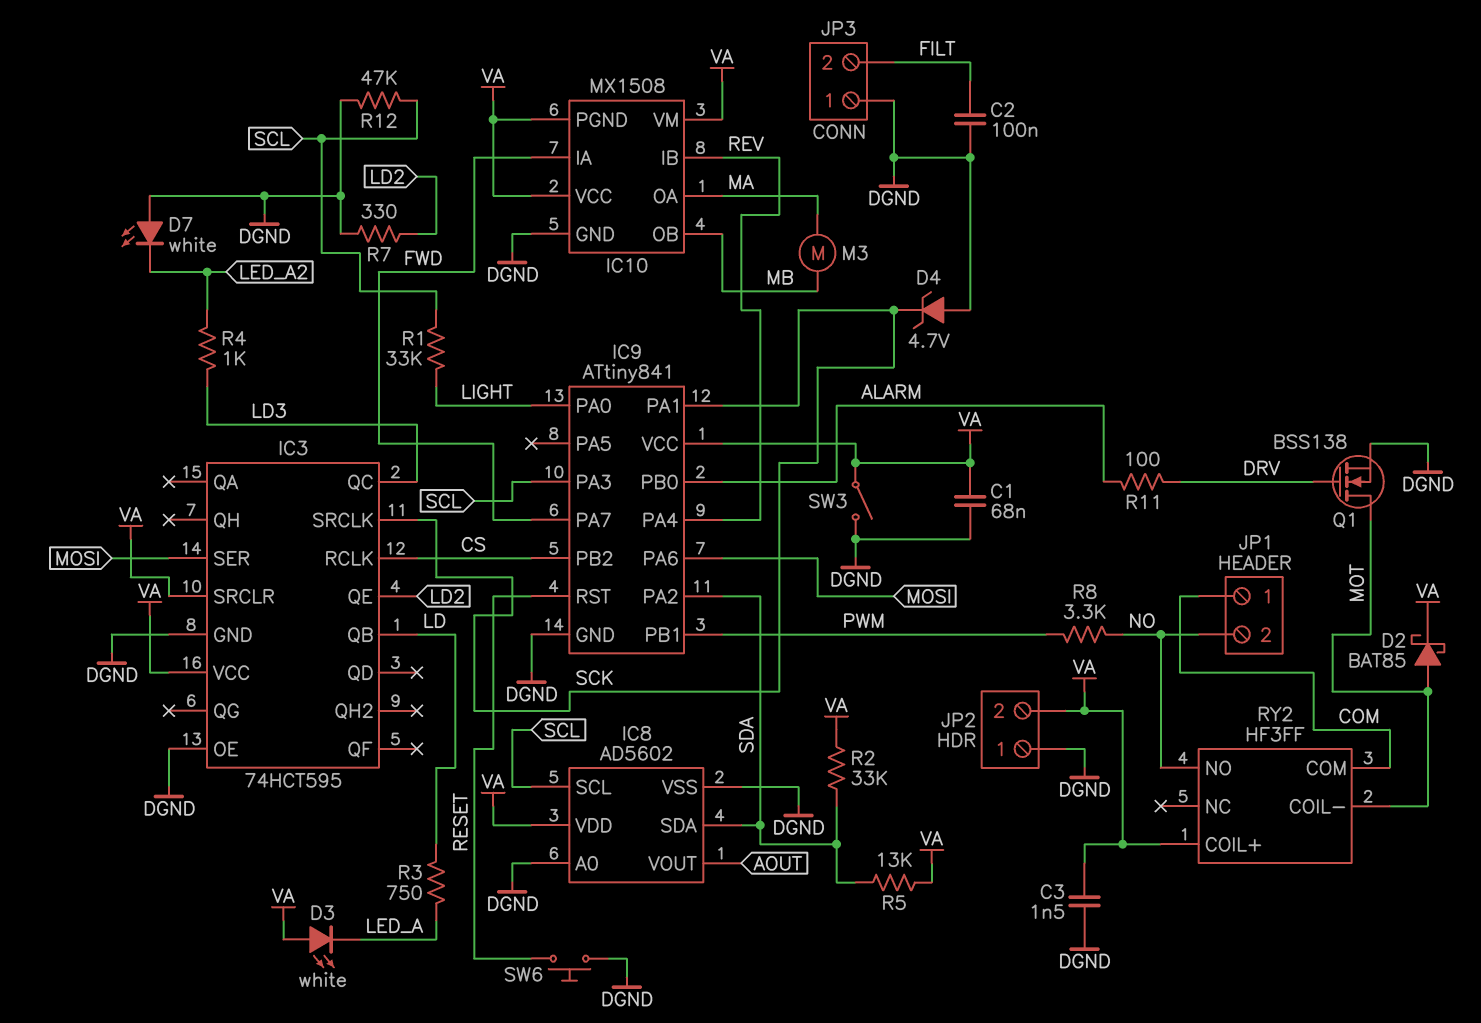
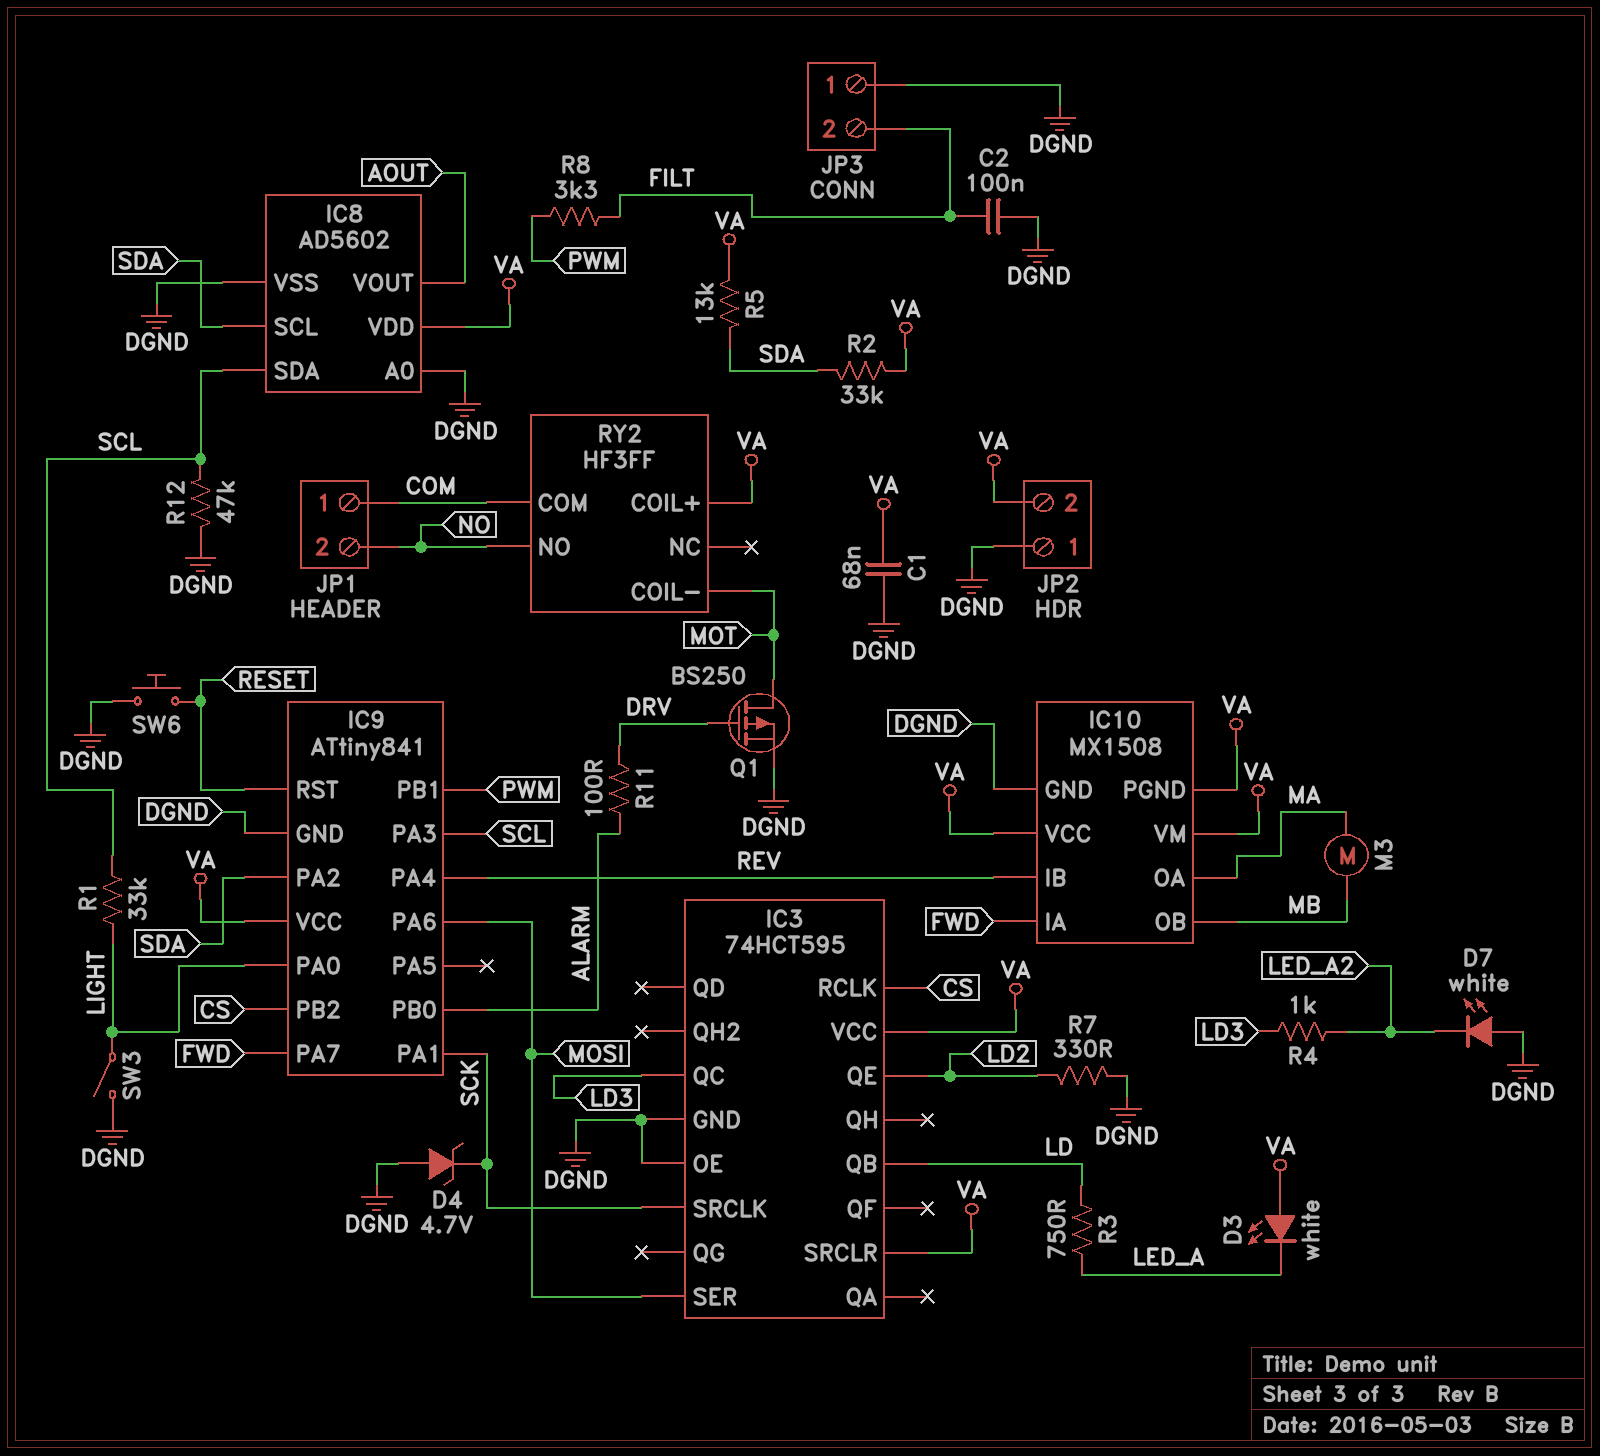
C3: 1.5nF (DGND, VA) -> none
D2: schottky BAT85 (A MOT, K VA) -> none
IC8 pin SCL: SCL -> SDA
IC8 pin SDA: SDA -> SCL
Q1: NMOS BSS138 (G DRV, D MOT, S DGND) -> PMOS BS250 (G DRV, D MOT, S DGND)
R8: 3.3k (NO, PWM) -> 3.3k (FILT, PWM)
SW3: switch (DGND, VA) -> switch (DGND, LIGHT)

